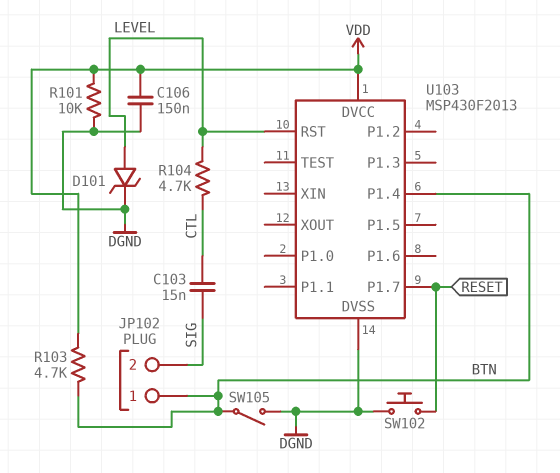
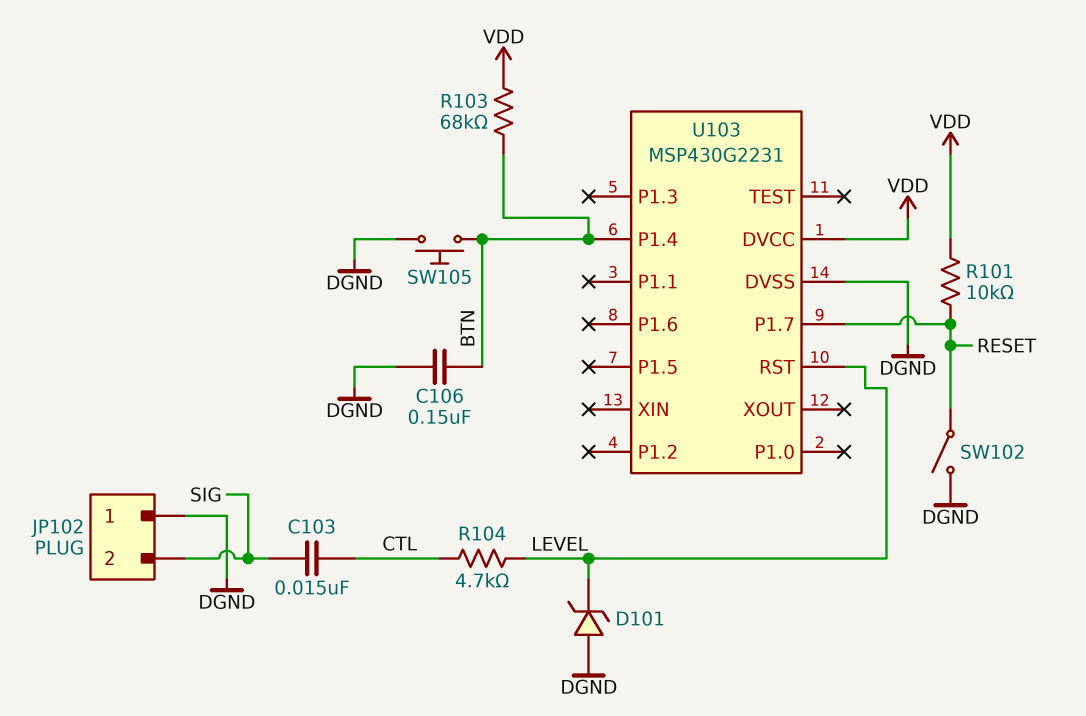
C106: 150nF (DGND, VDD) -> 150nF (BTN, DGND)
D101: zener (A LEVEL, K DGND) -> zener (A DGND, K LEVEL)
JP102 pin 1: BTN -> DGND
R101: 10k (DGND, VDD) -> 10k (RESET, VDD)
R103: 4.7k (BTN, VDD) -> 68k (BTN, VDD)
SW102: button (DGND, RESET) -> switch (DGND, RESET)
SW105: switch (BTN, DGND) -> button (BTN, DGND)
U103: MSP430F2013 -> MSP430G2231

